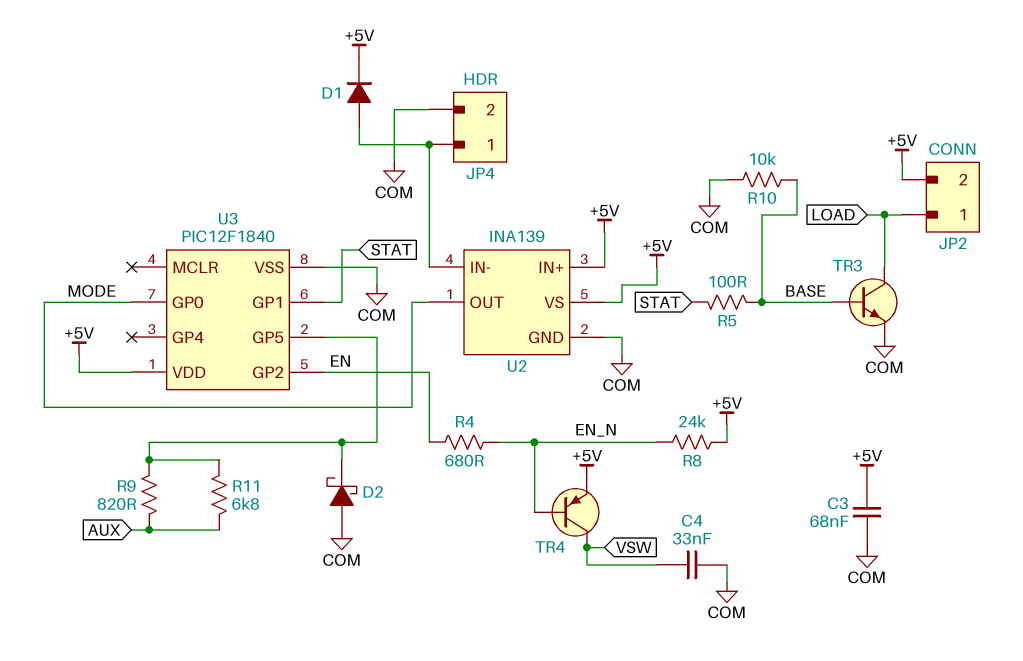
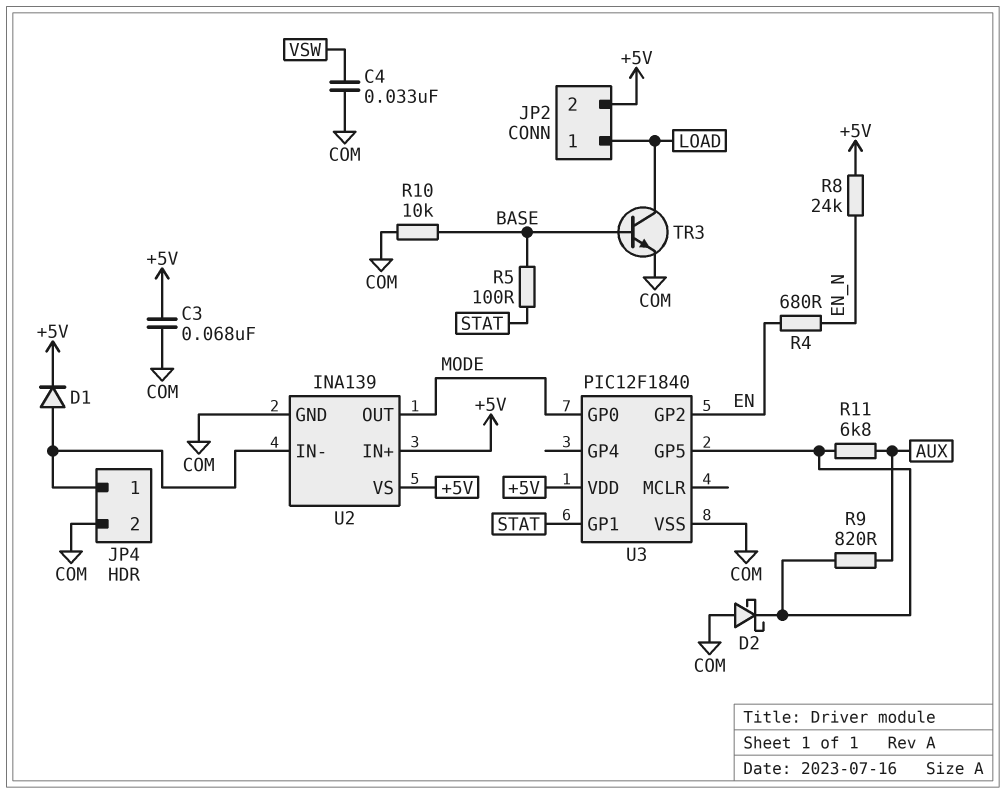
TR4: PNP (B EN_N, C VSW, E +5V) -> none

